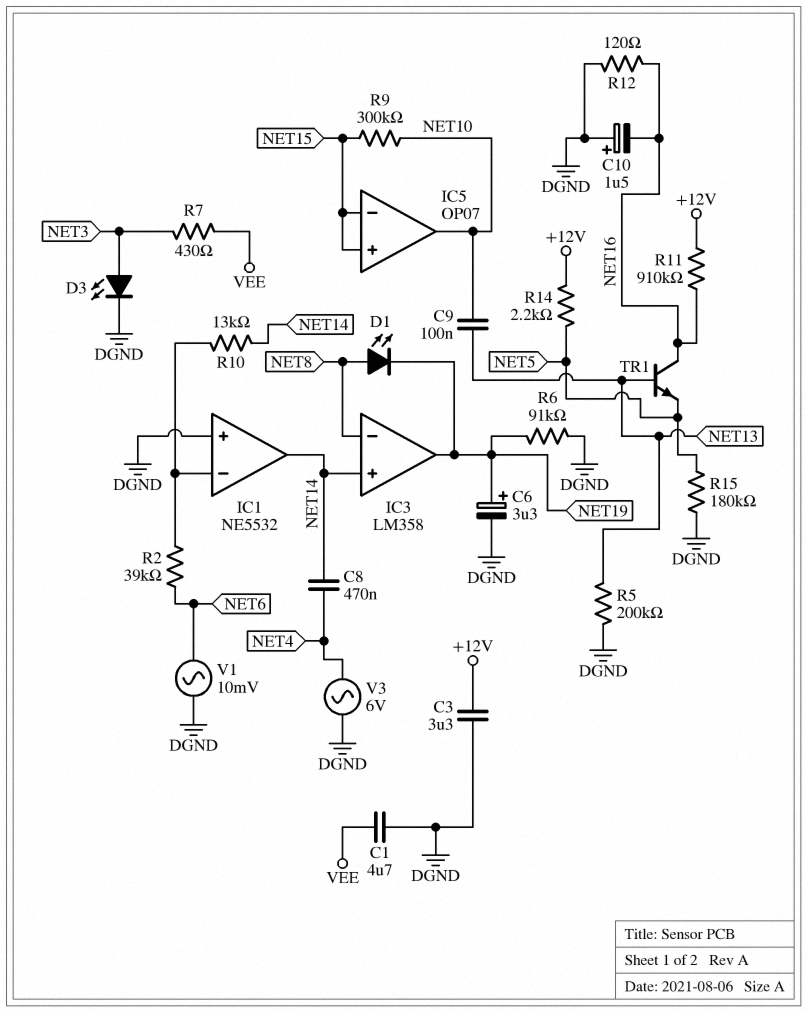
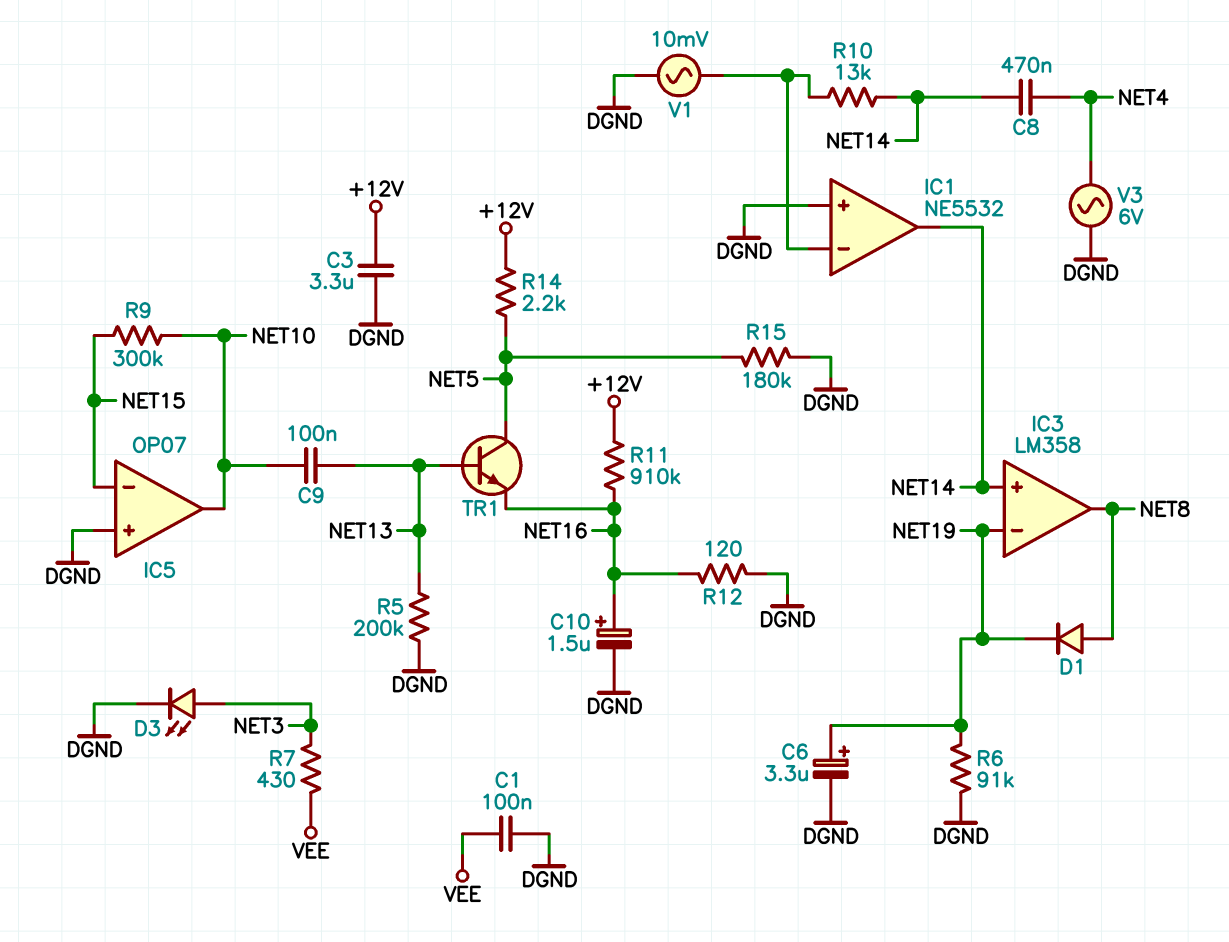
C1: 4.7uF (DGND, VEE) -> 100nF (DGND, VEE)
C10: 1.5uF (plus DGND, minus NET16) -> 1.5uF (plus NET16, minus DGND)
D1: LED (A NET8, K NET19) -> diode (A NET8, K NET19)
IC3 pin in-: NET8 -> NET19
IC3 pin out: NET19 -> NET8
IC5 pin in+: NET15 -> DGND
R2: 39k (IC1/in-, NET6) -> none
TR1: NPN (B NET13, C NET16, E NET5) -> NPN (B NET13, C NET5, E NET16)
V1: AC 10mV (DGND, NET6) -> AC 10mV (DGND, IC1/in-)

